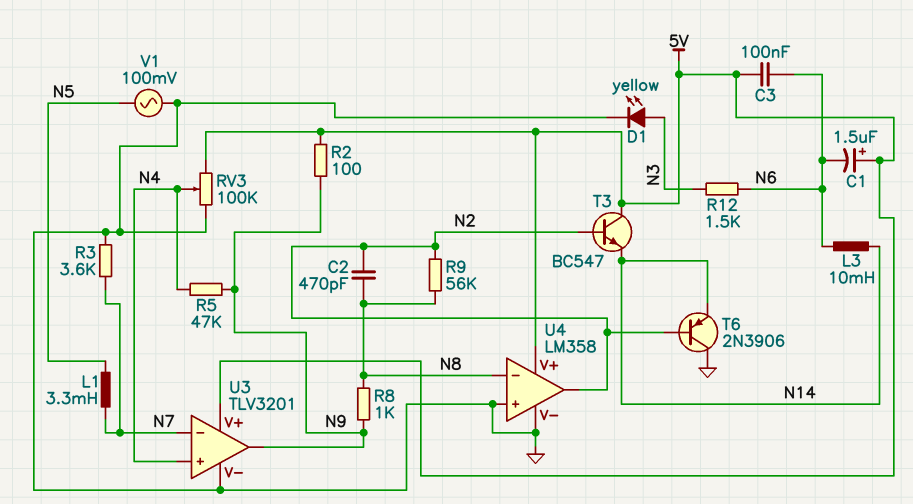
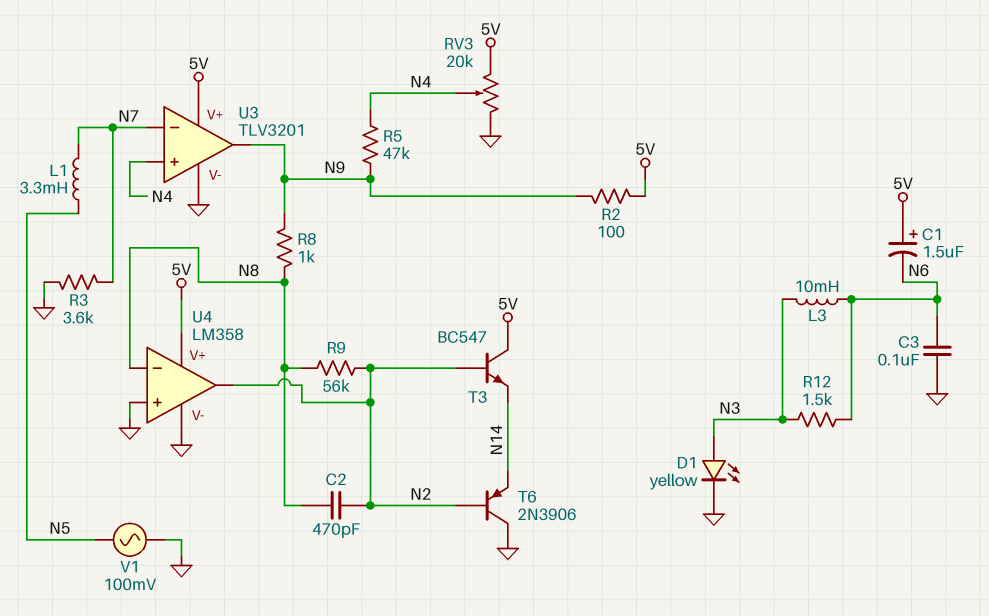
C3: 100nF (5V, N6) -> 100nF (GND, N6)
L3: 10mH (N6, N14) -> 10mH (N3, N6)
RV3: 100k (5V, GND, wiper N4) -> 20k (5V, GND, wiper N4)

